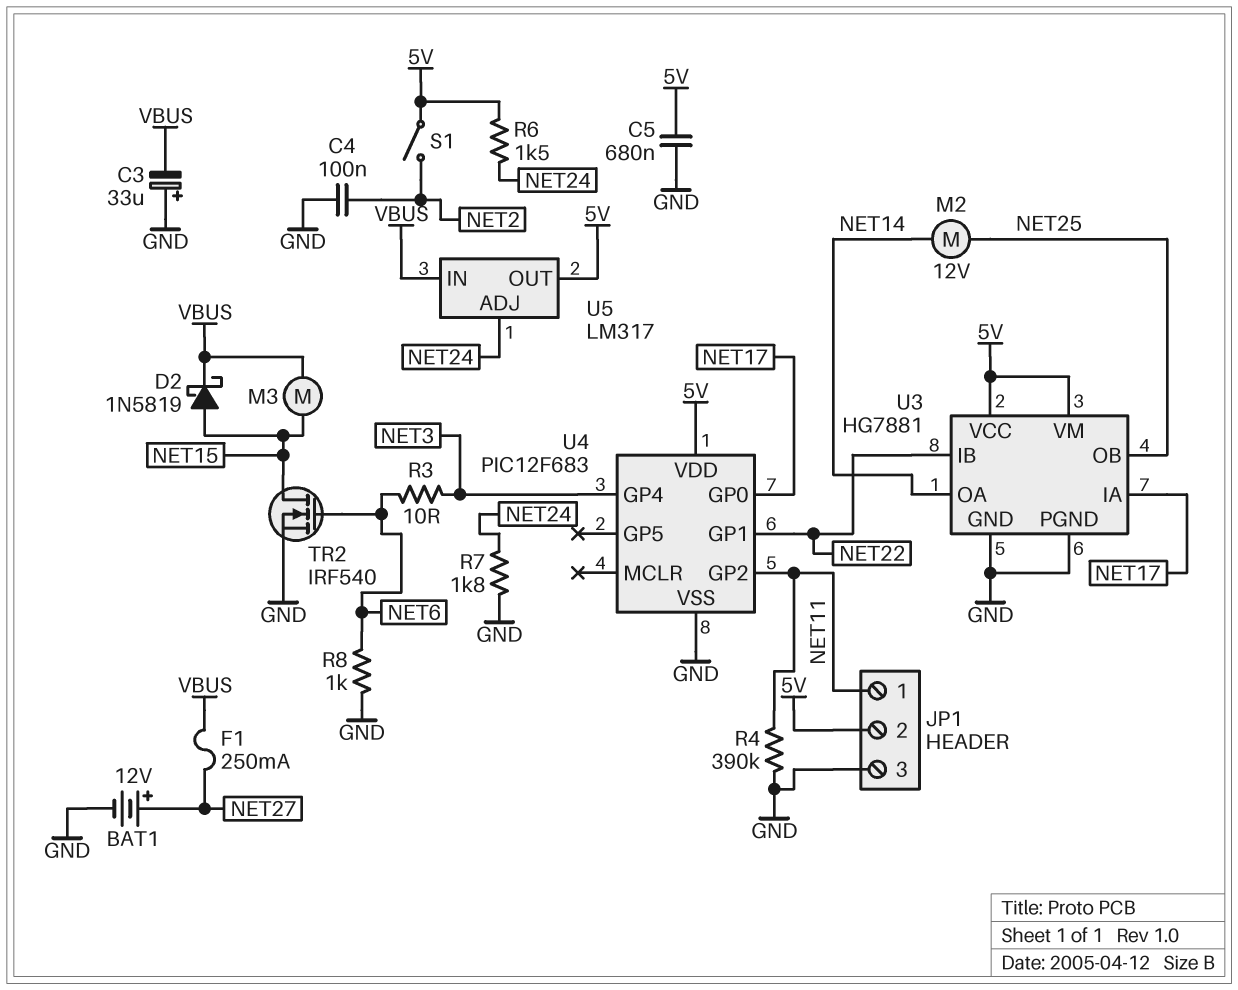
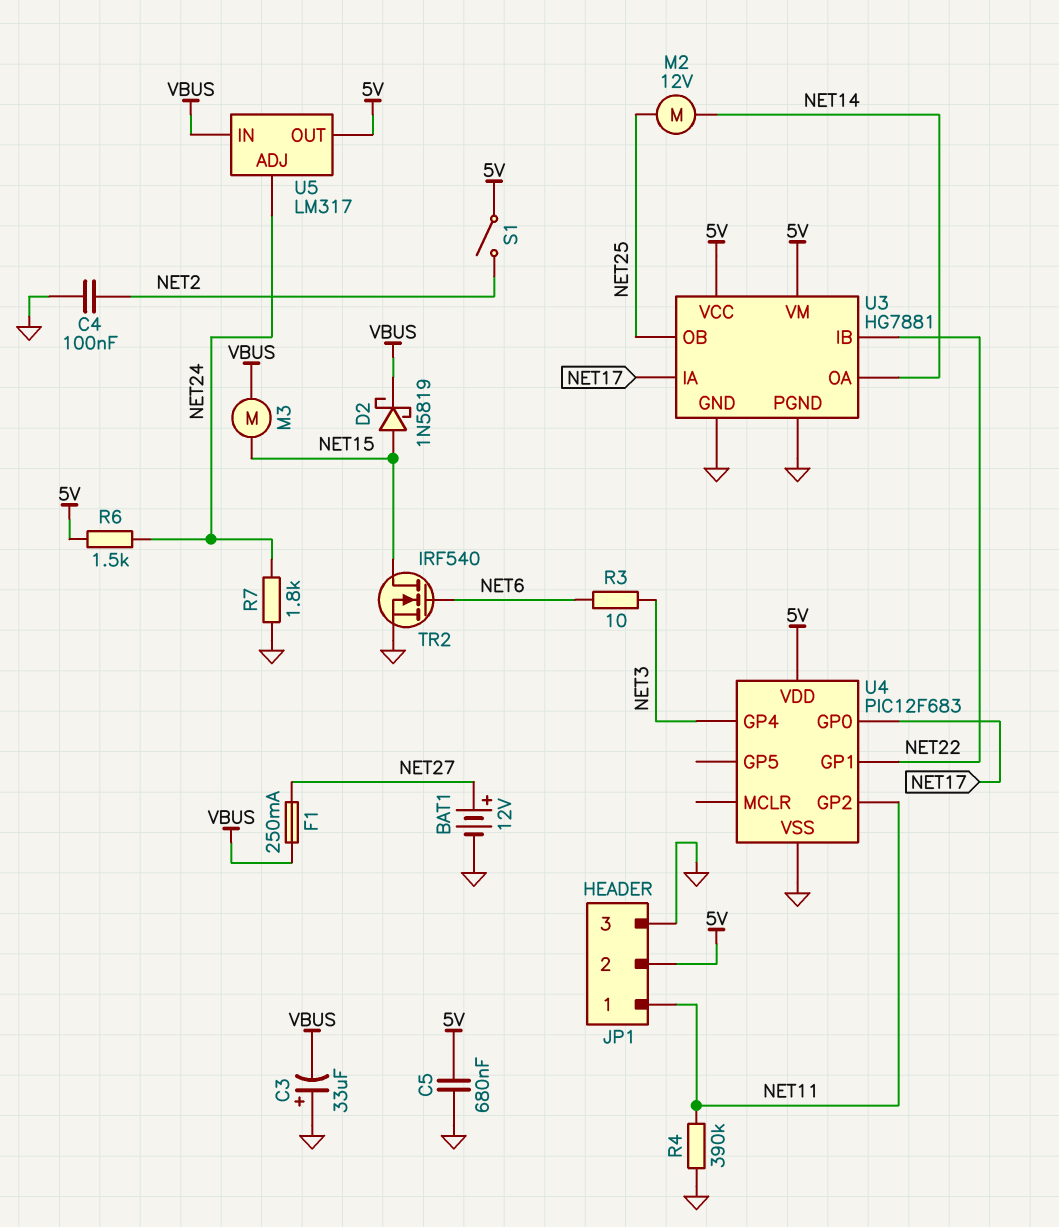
R8: 1k (GND, NET6) -> none

